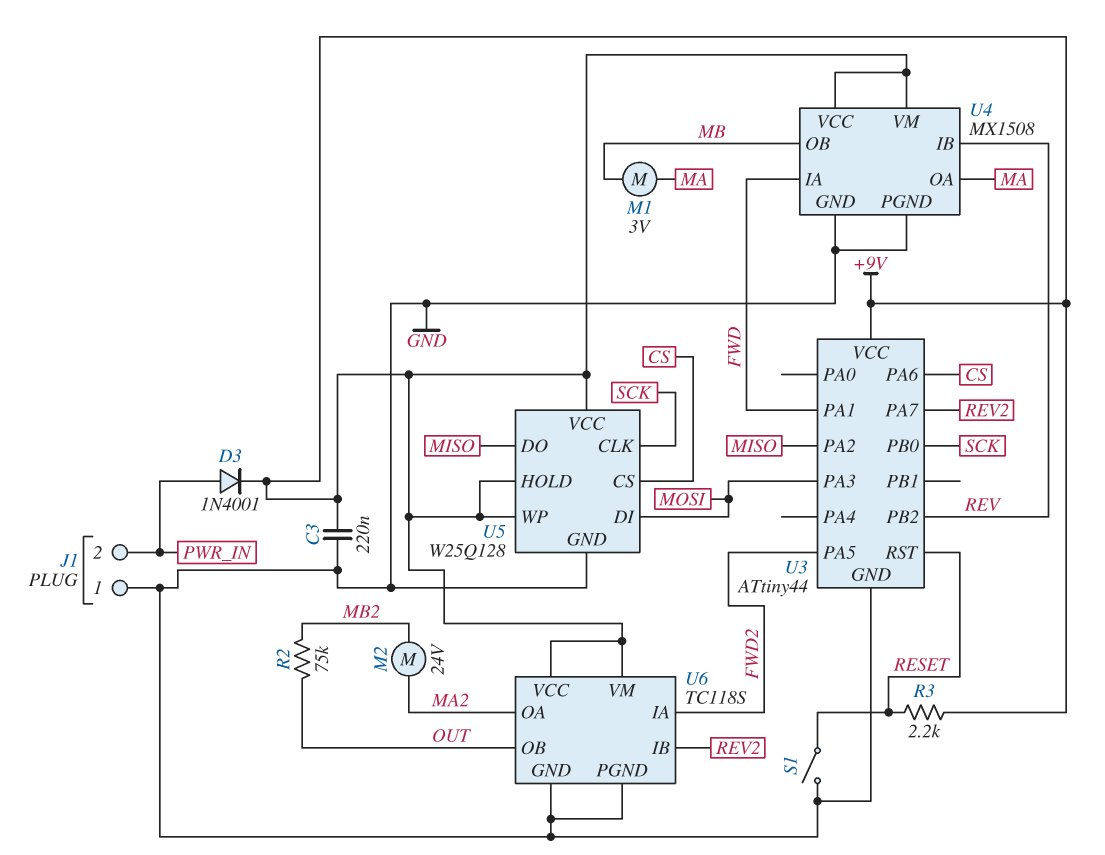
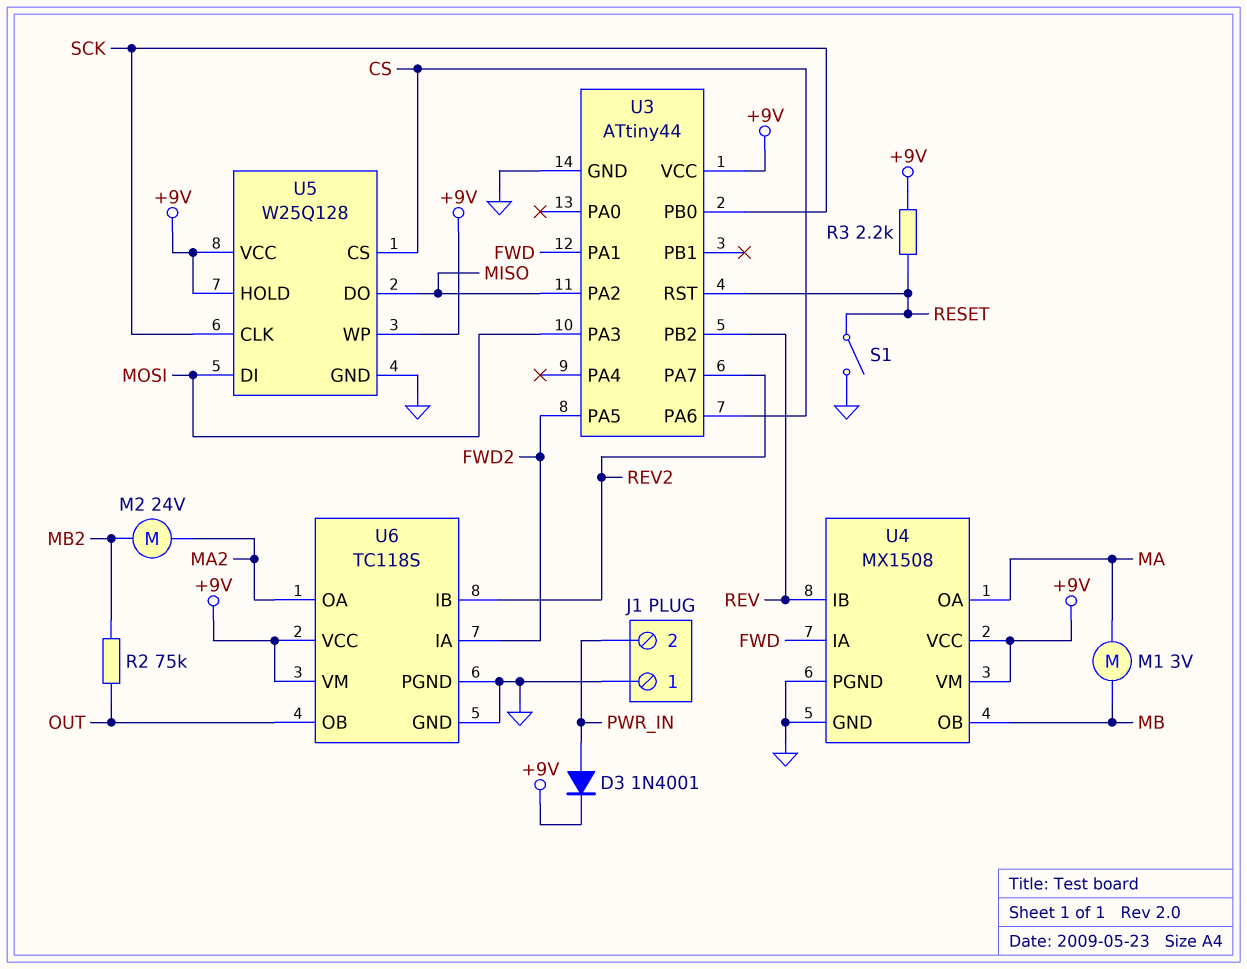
C3: 220nF (+9V, GND) -> none

